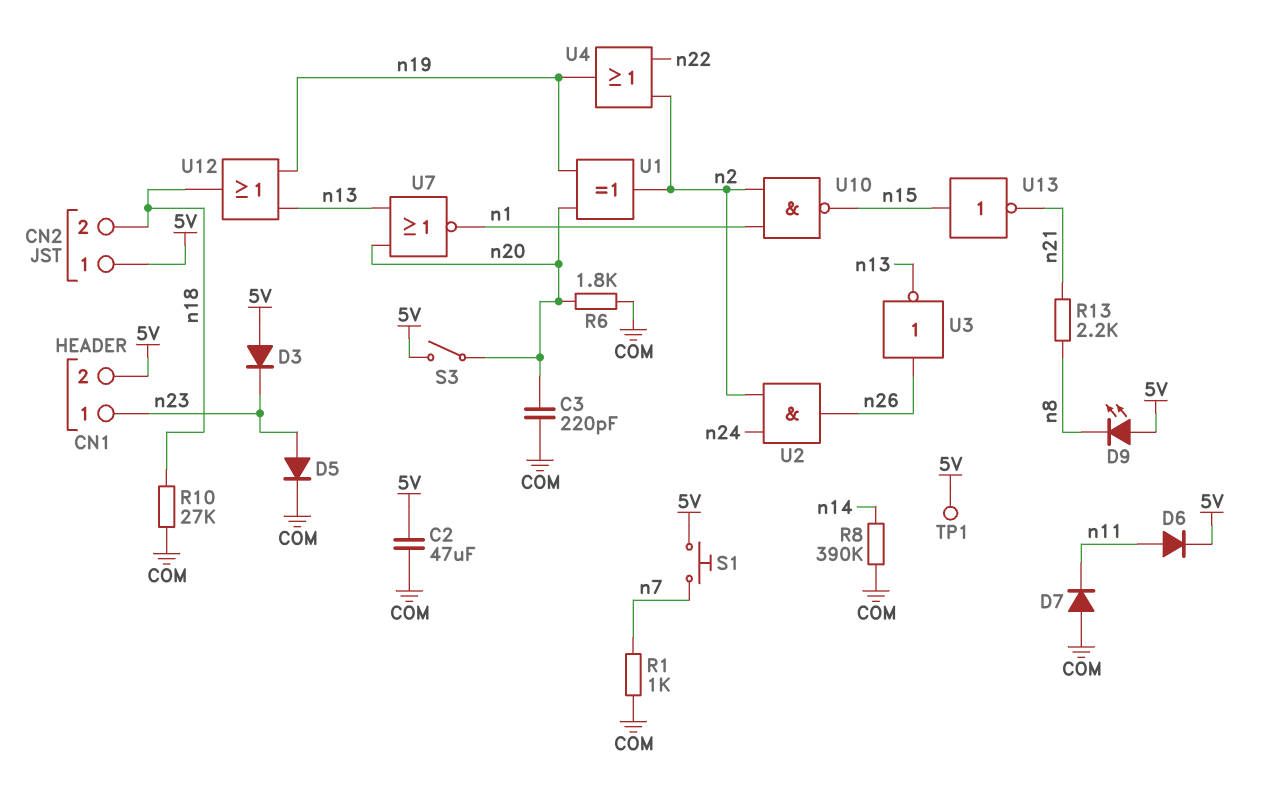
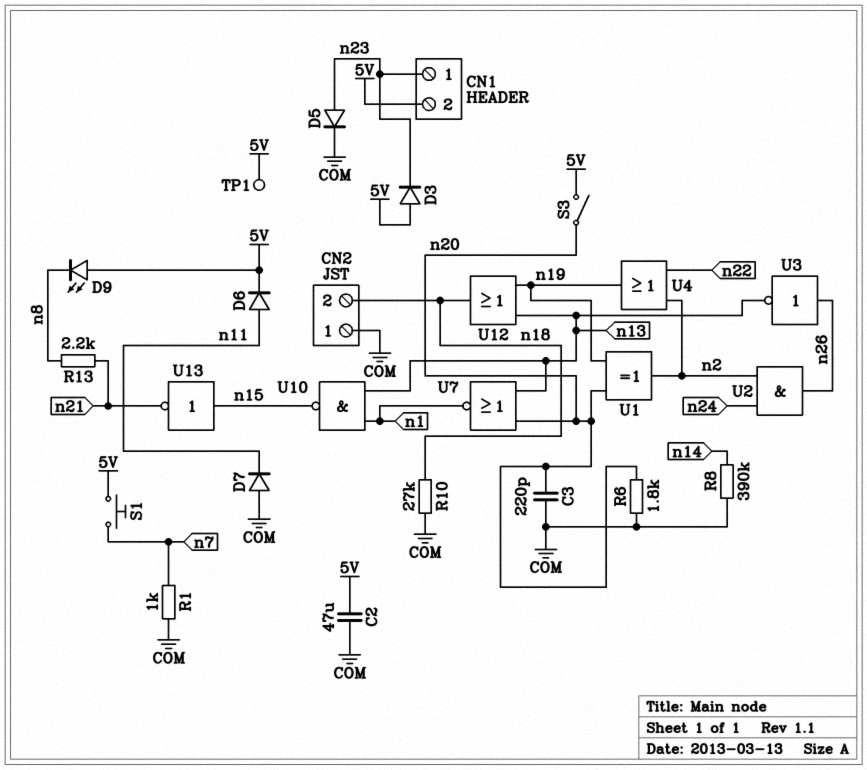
CN2 pin 1: 5V -> COM
U10: NAND (in n1, in n2, out n15) -> NAND (in n1, in n13, out n15)

